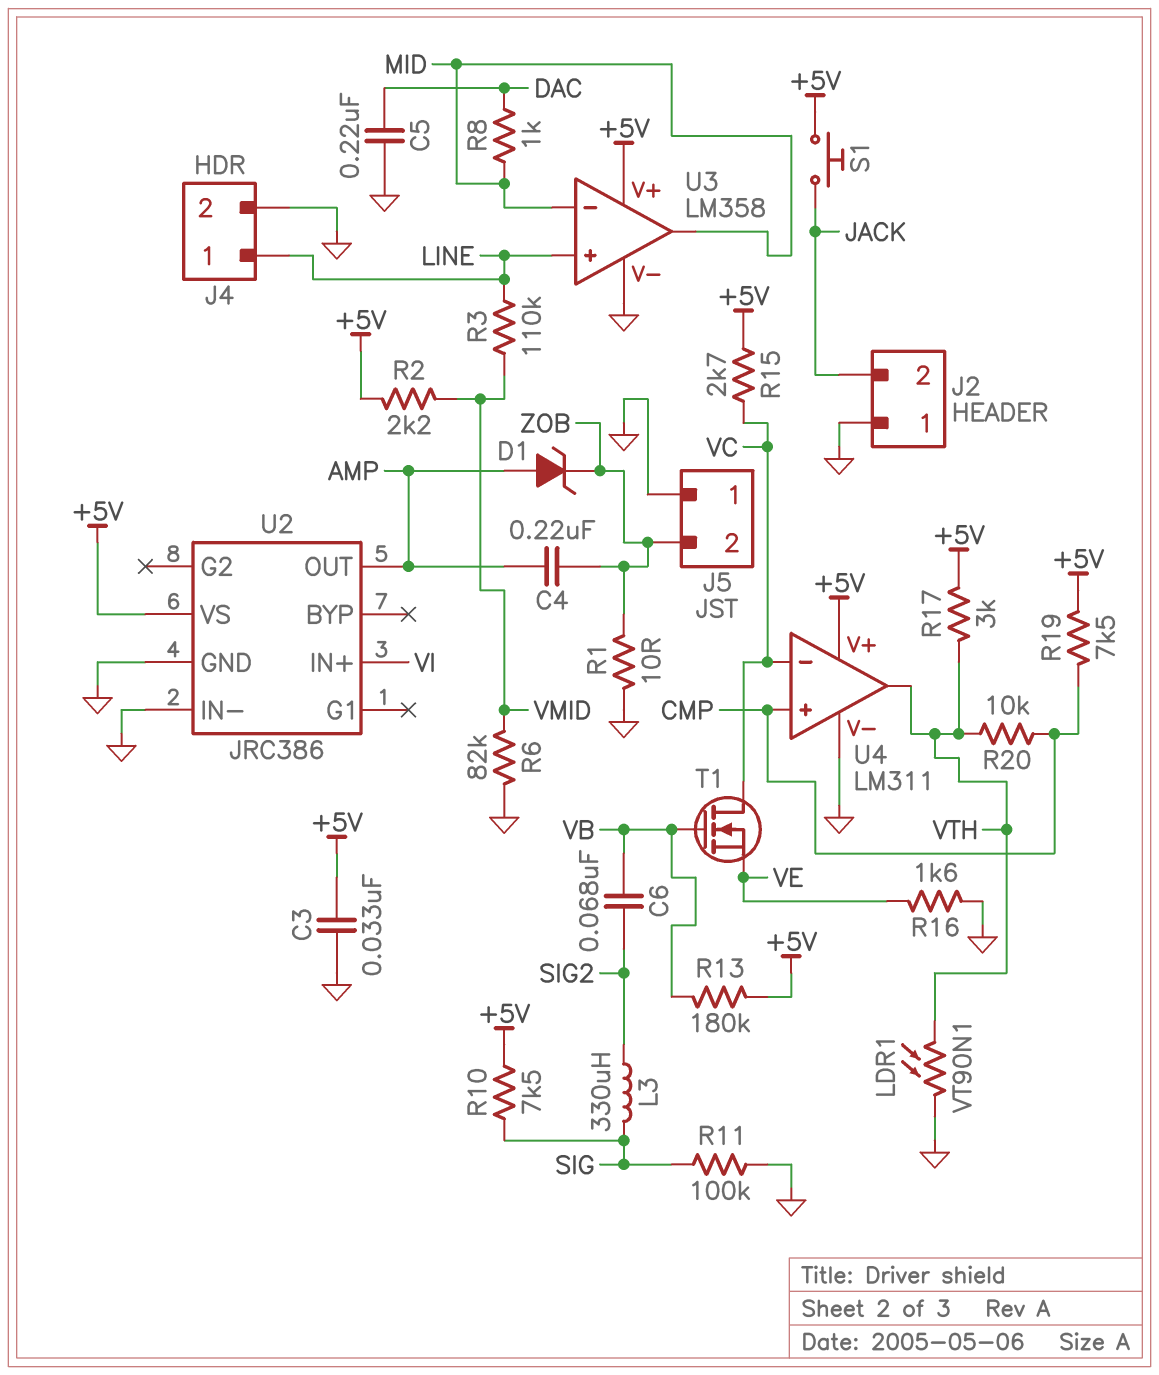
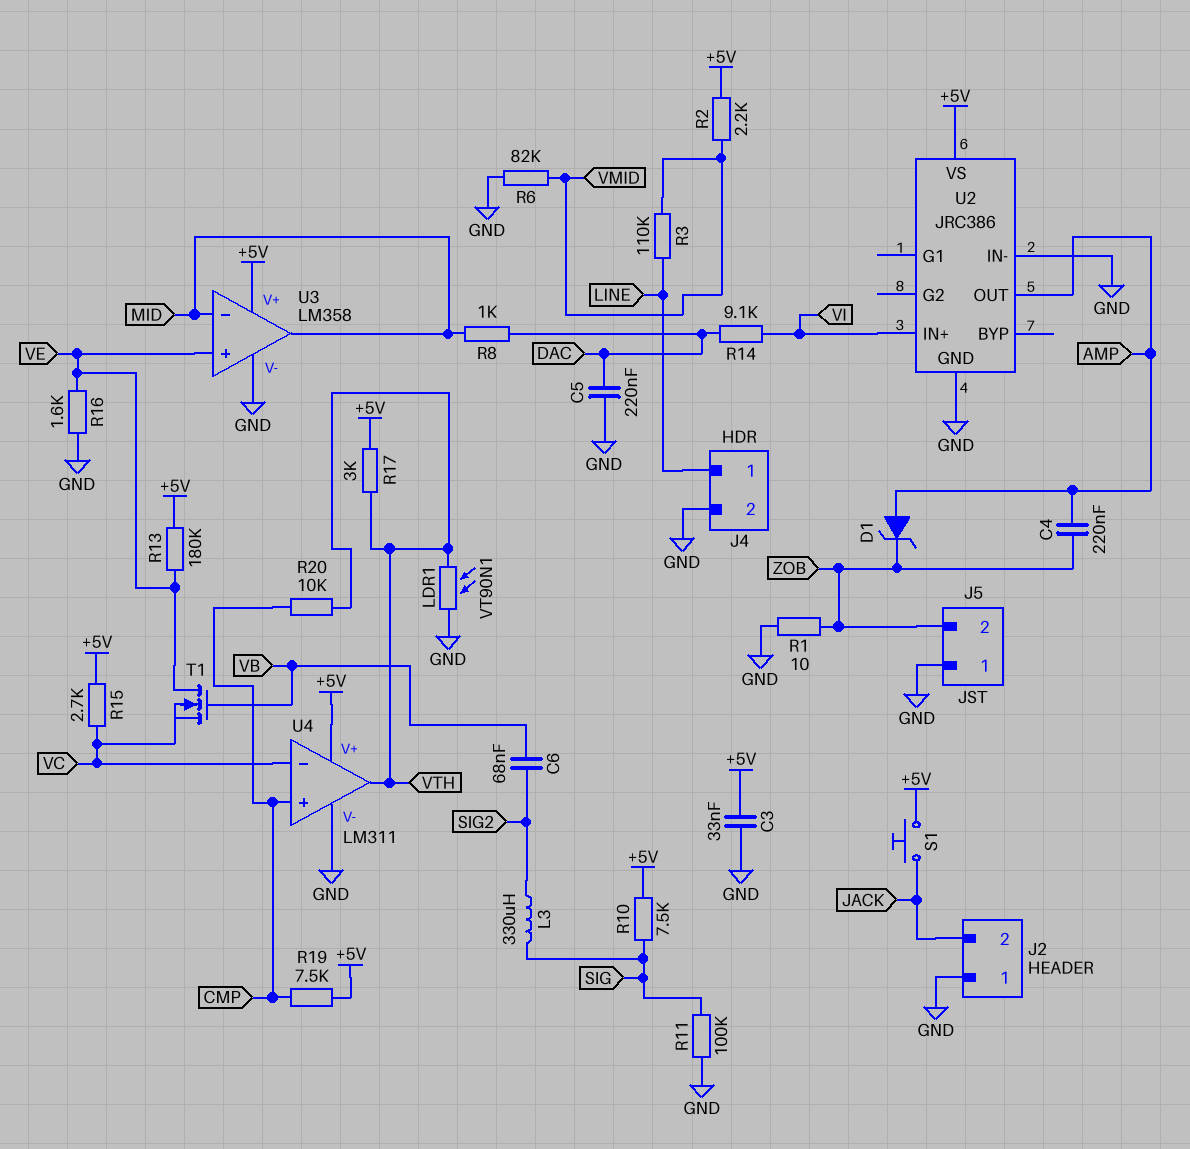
R13: 180k (+5V, VB) -> 180k (+5V, VE)
R14: none -> 9.1k (DAC, VI)
T1: NMOS (G VB, D VC, S VE) -> NMOS (G VB, D VE, S VC)
U3 pin in+: LINE -> VE

